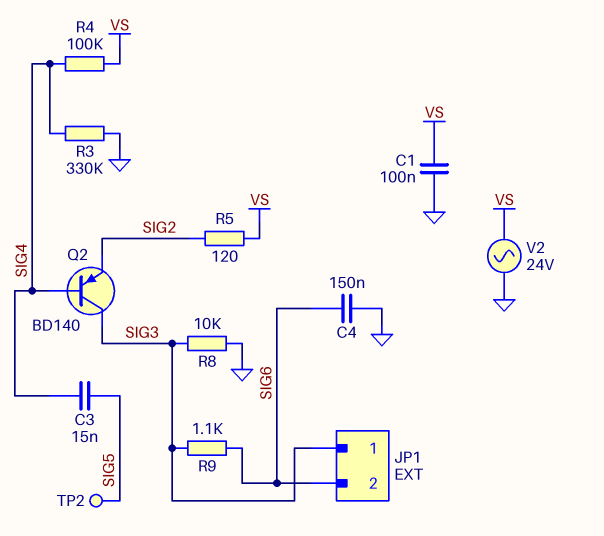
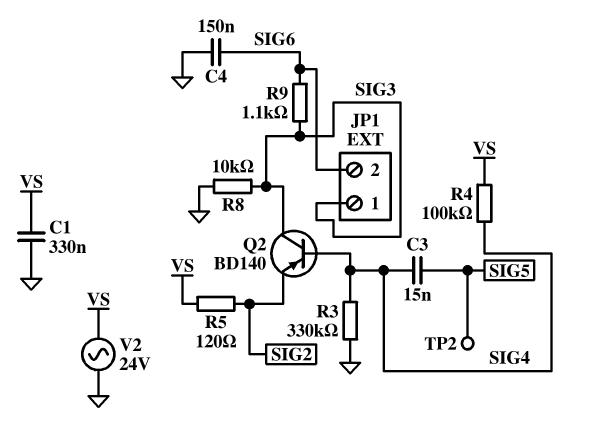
C1: 100nF (GND, VS) -> 330nF (GND, VS)

